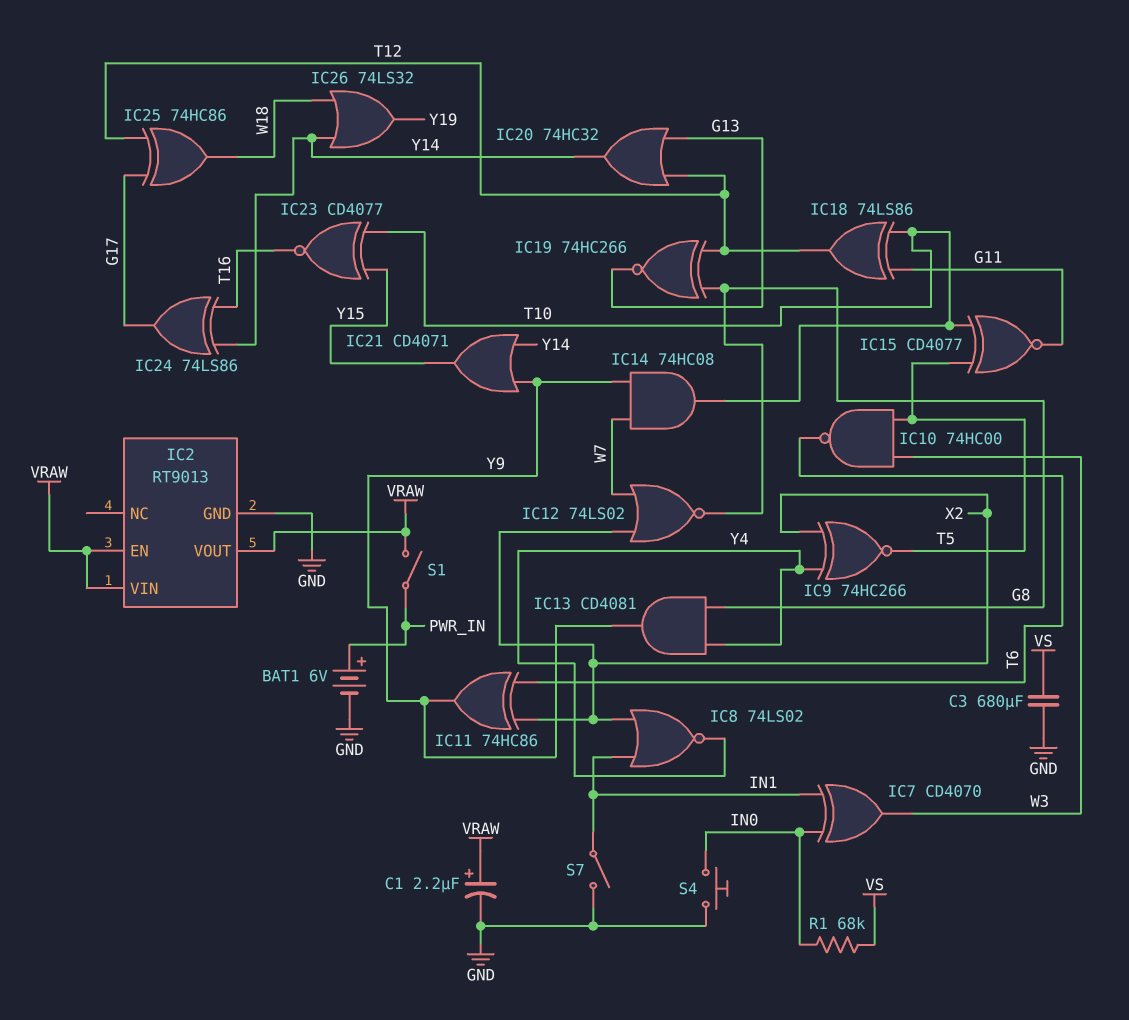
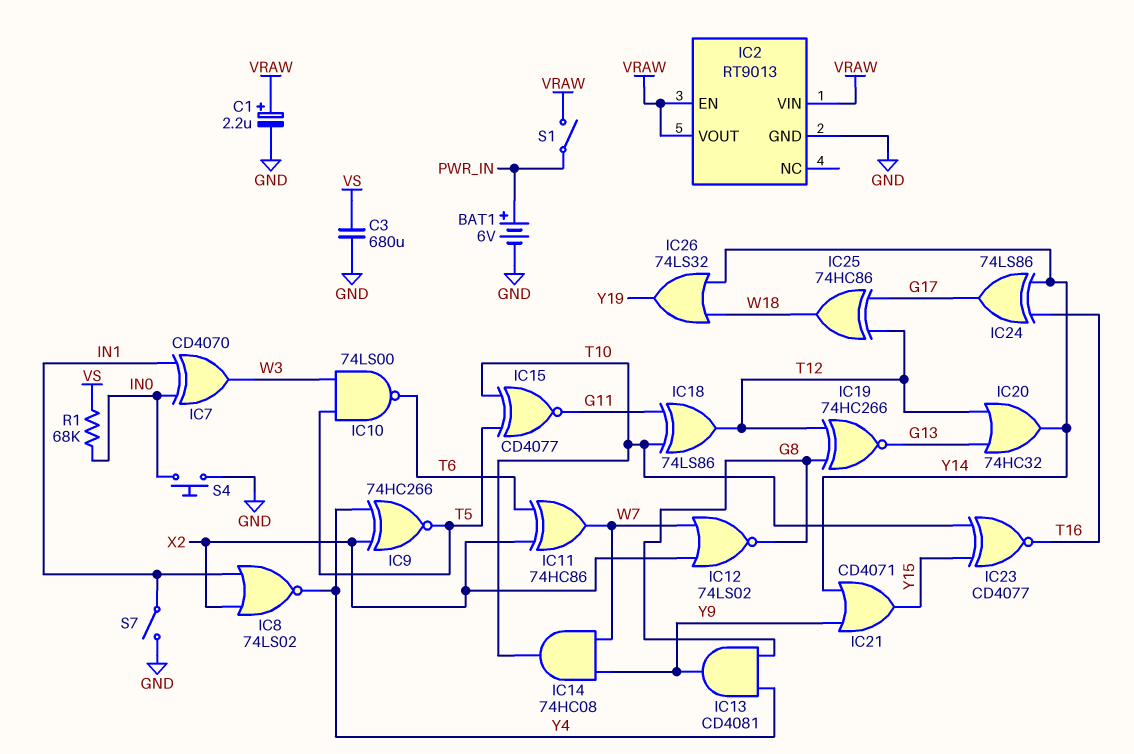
IC10: NAND 74HC00 (in T5, in W3, out T6) -> NAND 74LS00 (in T5, in W3, out T6)
IC11: XOR 74HC86 (in T6, in X2, out Y9) -> XOR 74HC86 (in T6, in X2, out W7)

